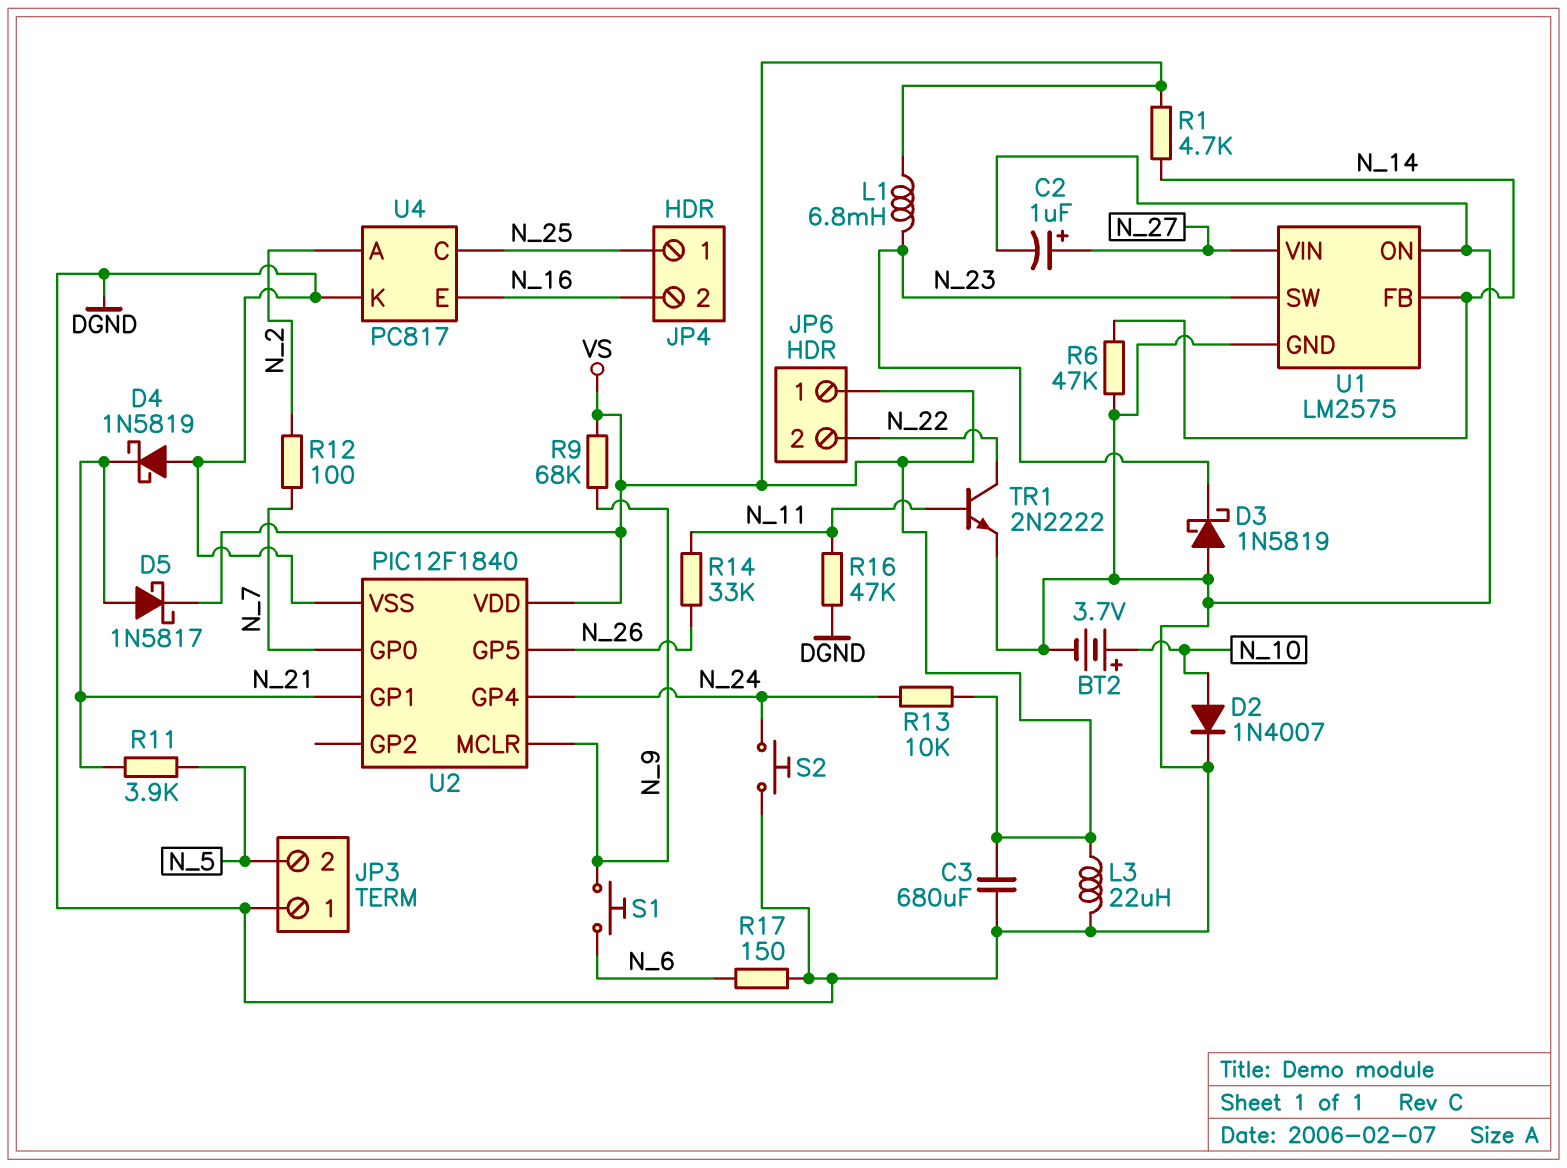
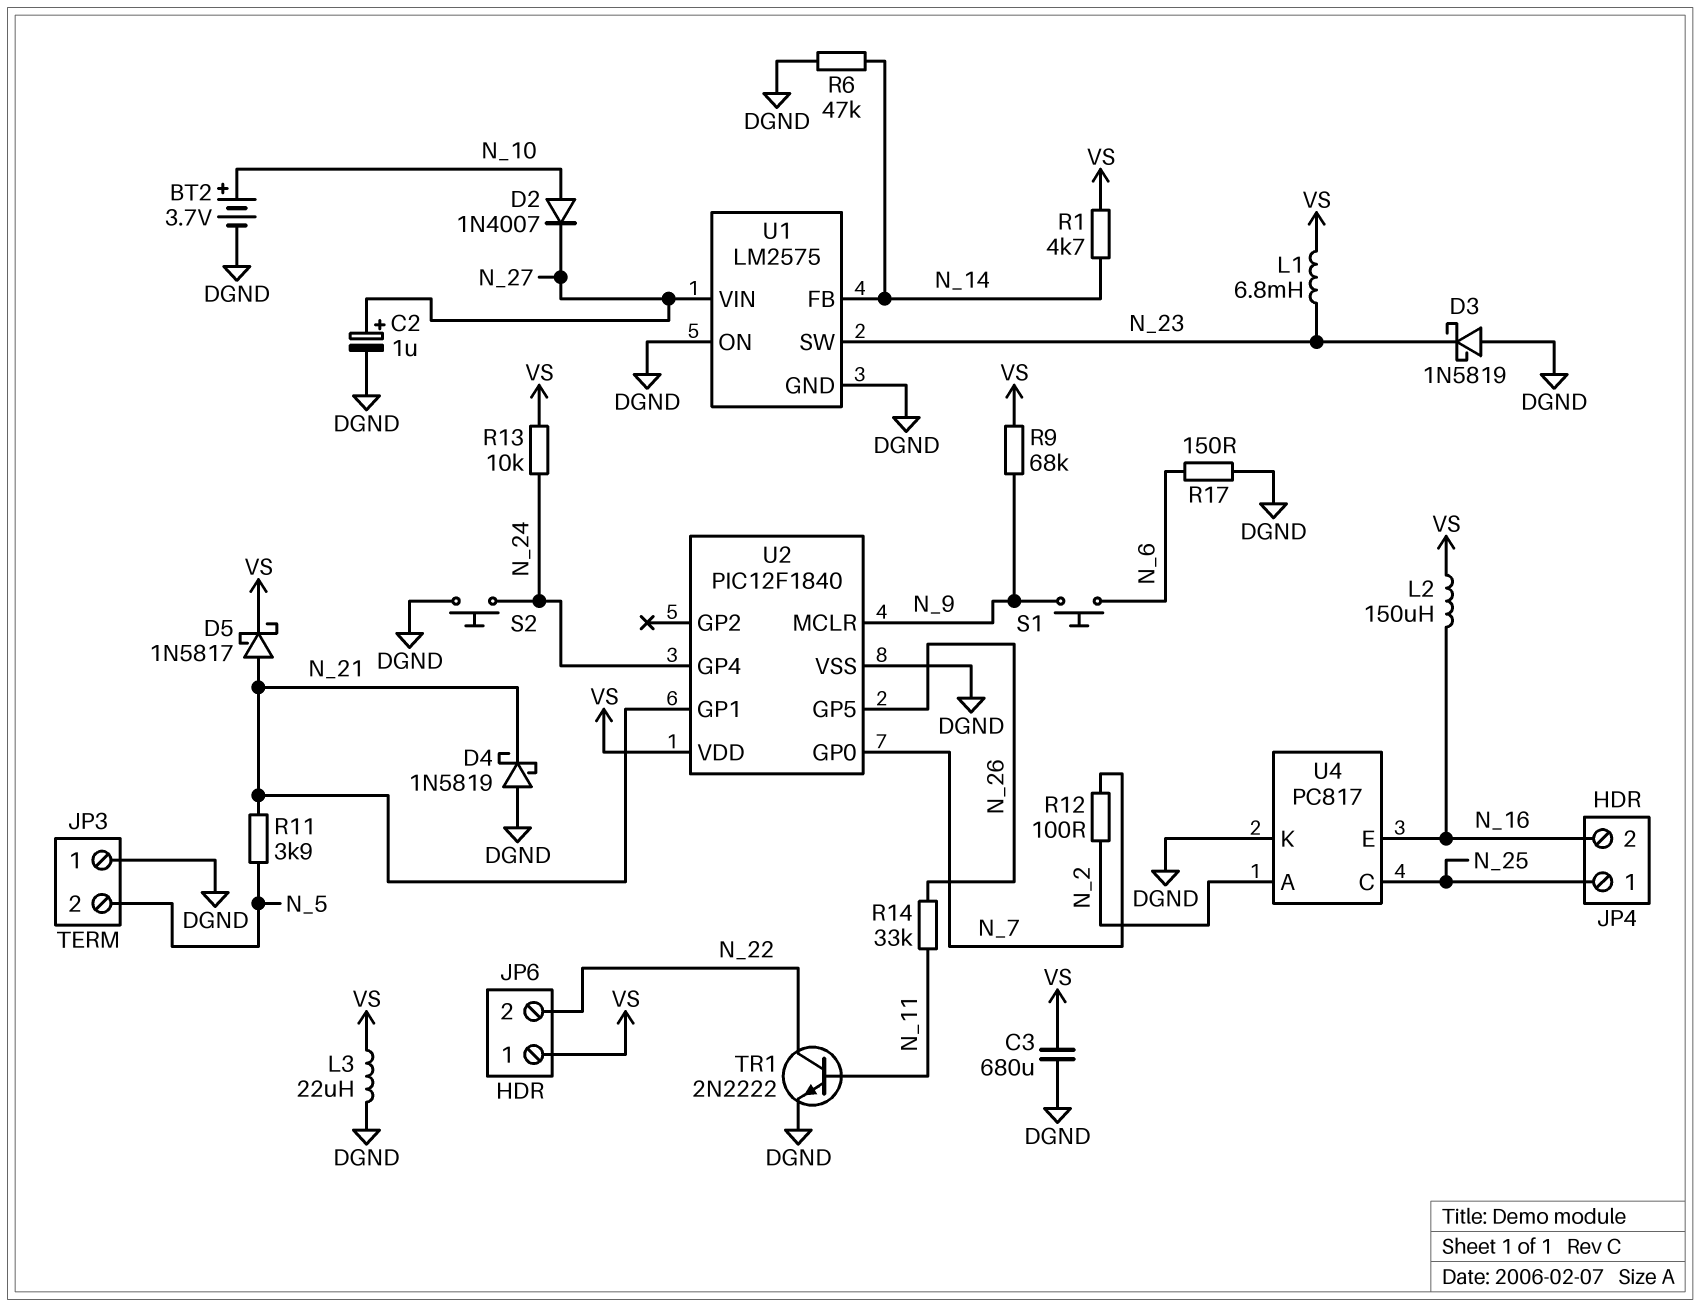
D2: diode 1N4007 (A N_10, K DGND) -> diode 1N4007 (A N_10, K N_27)
L2: none -> 150uH (N_16, VS)
R16: 47k (DGND, N_11) -> none

